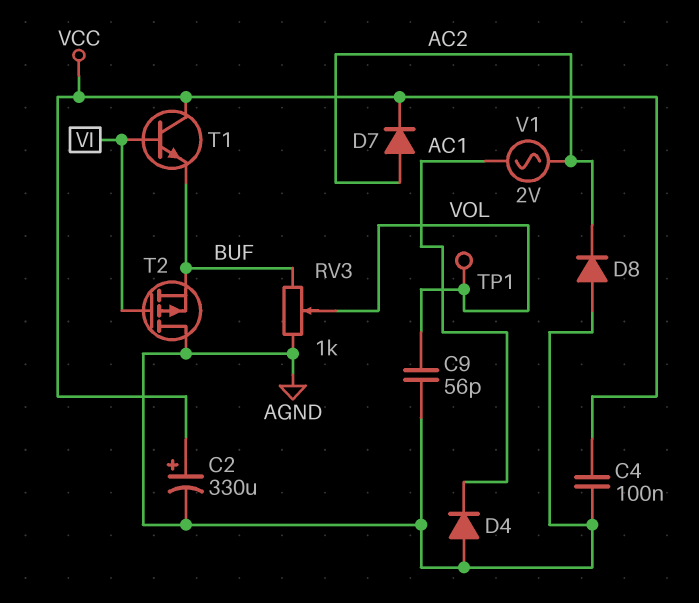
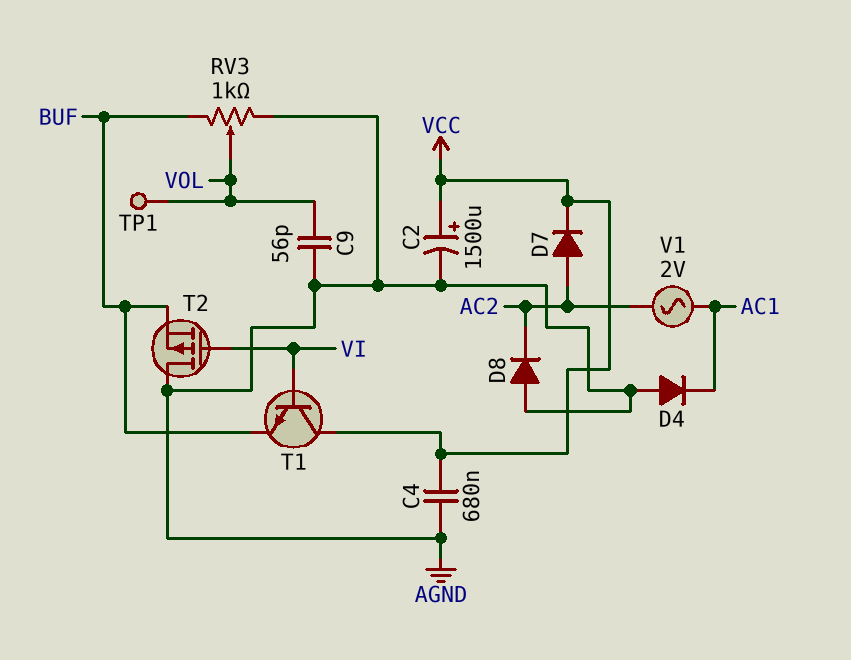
C2: 330uF (plus VCC, minus AGND) -> 1500uF (plus VCC, minus AGND)
C4: 100nF (AGND, VCC) -> 680nF (AGND, VCC)

